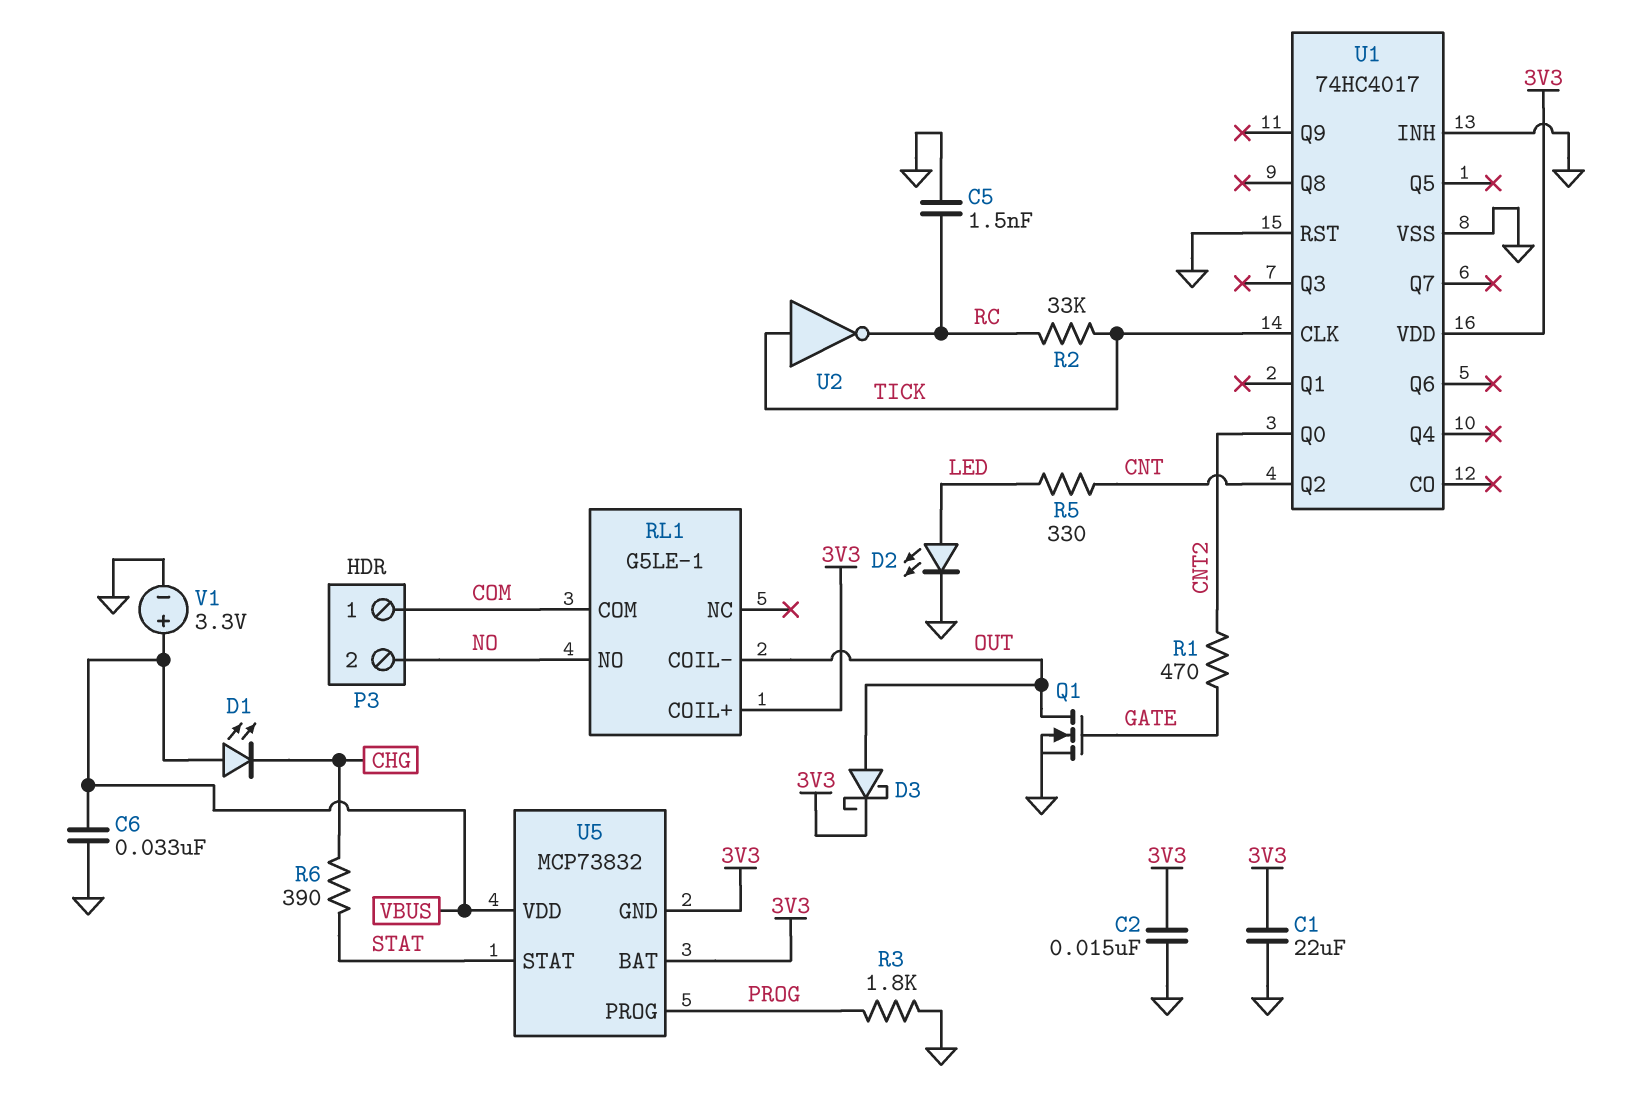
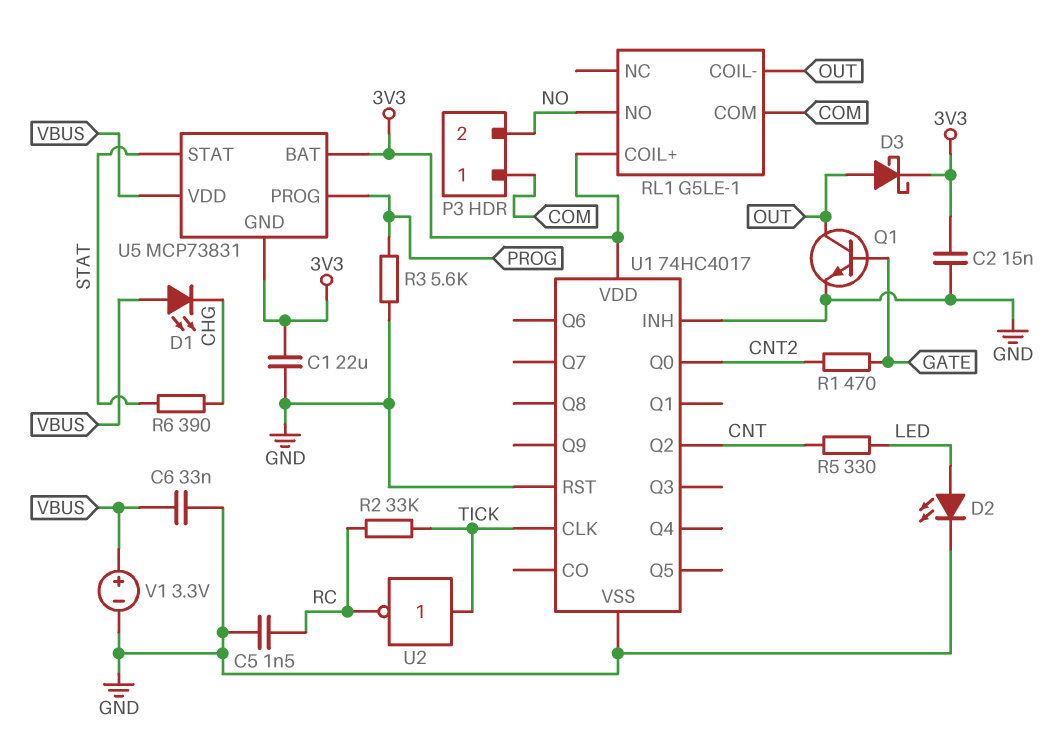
Q1: NMOS (G GATE, D OUT, S GND) -> NPN (B GATE, C OUT, E GND)
R3: 1.8k (GND, PROG) -> 5.6k (GND, PROG)
U5: MCP73832 -> MCP73831

